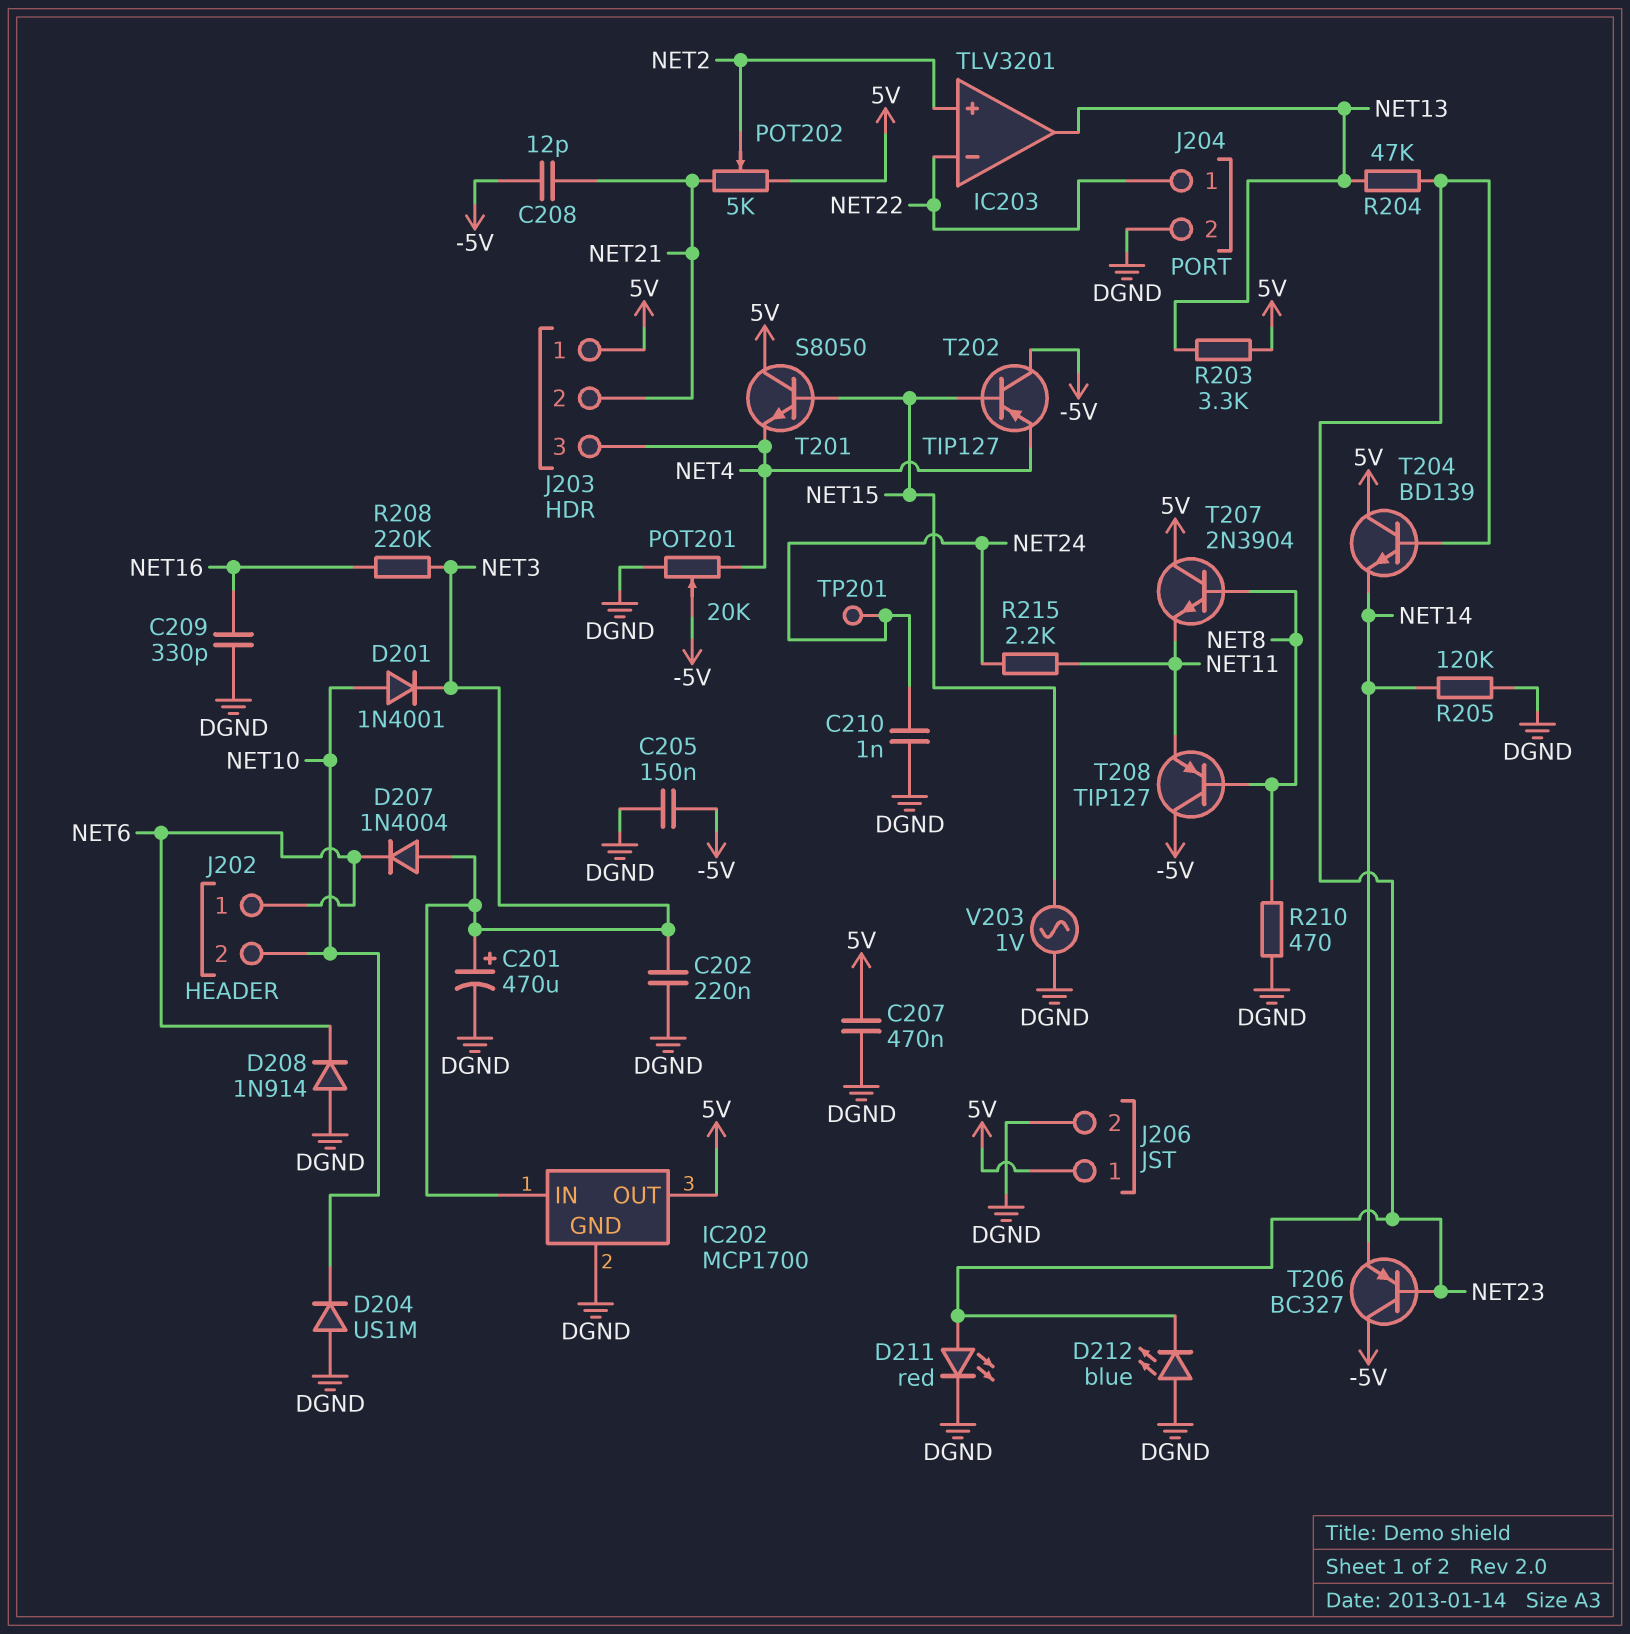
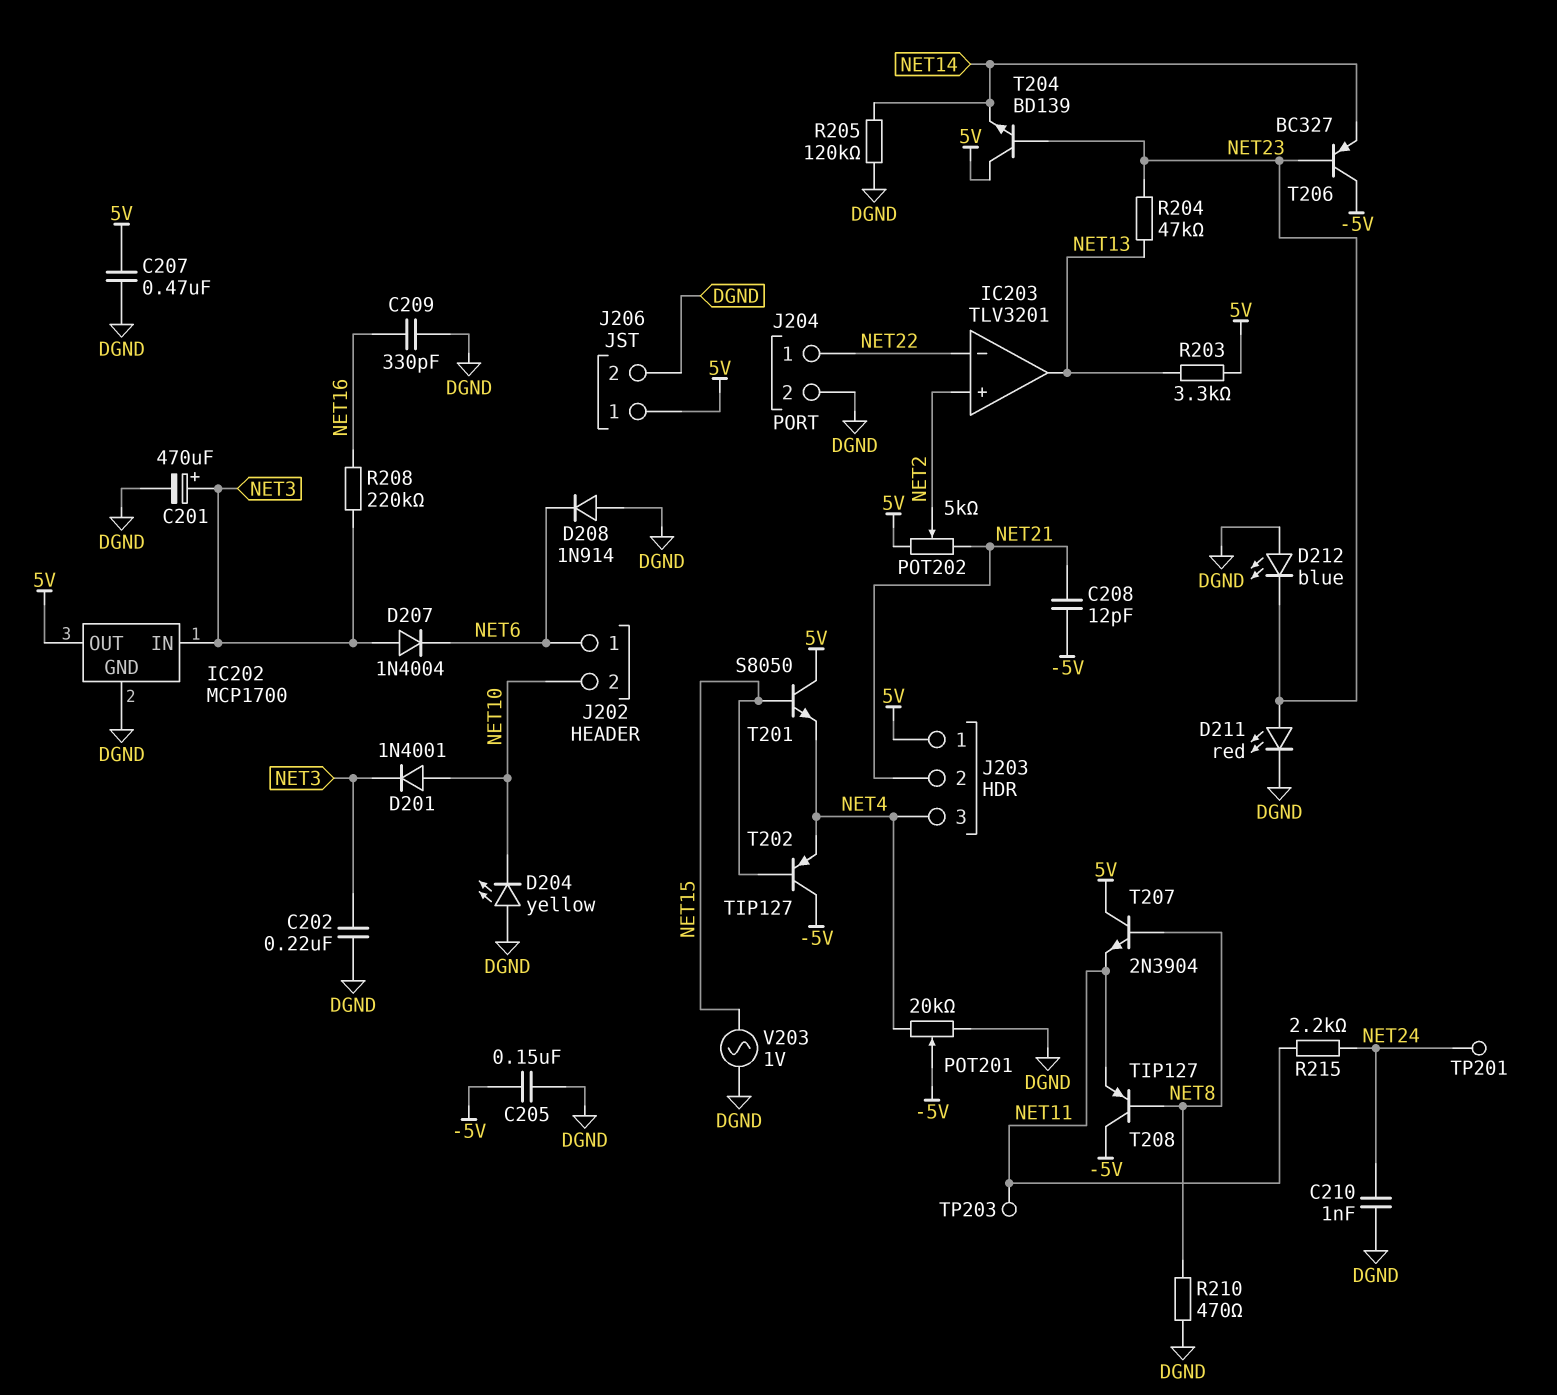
D204: diode US1M (A DGND, K NET10) -> LED yellow (A DGND, K NET10)
TP203: none -> test point (NET11)

